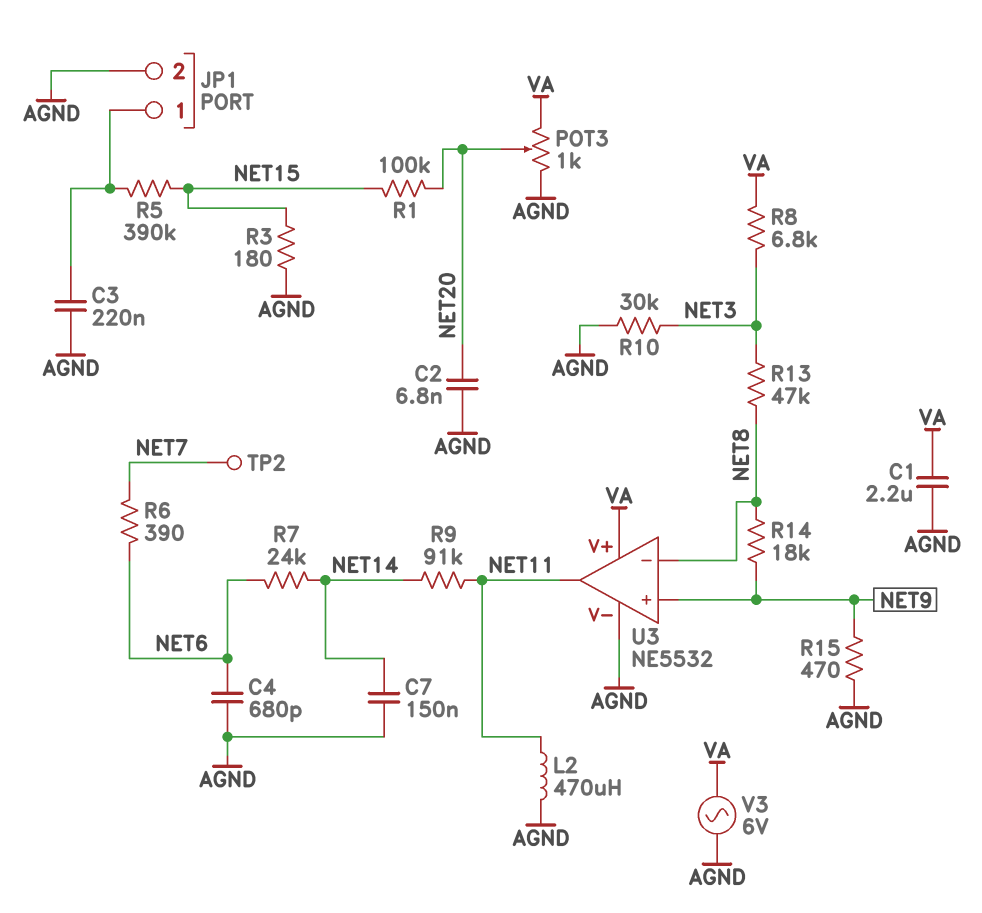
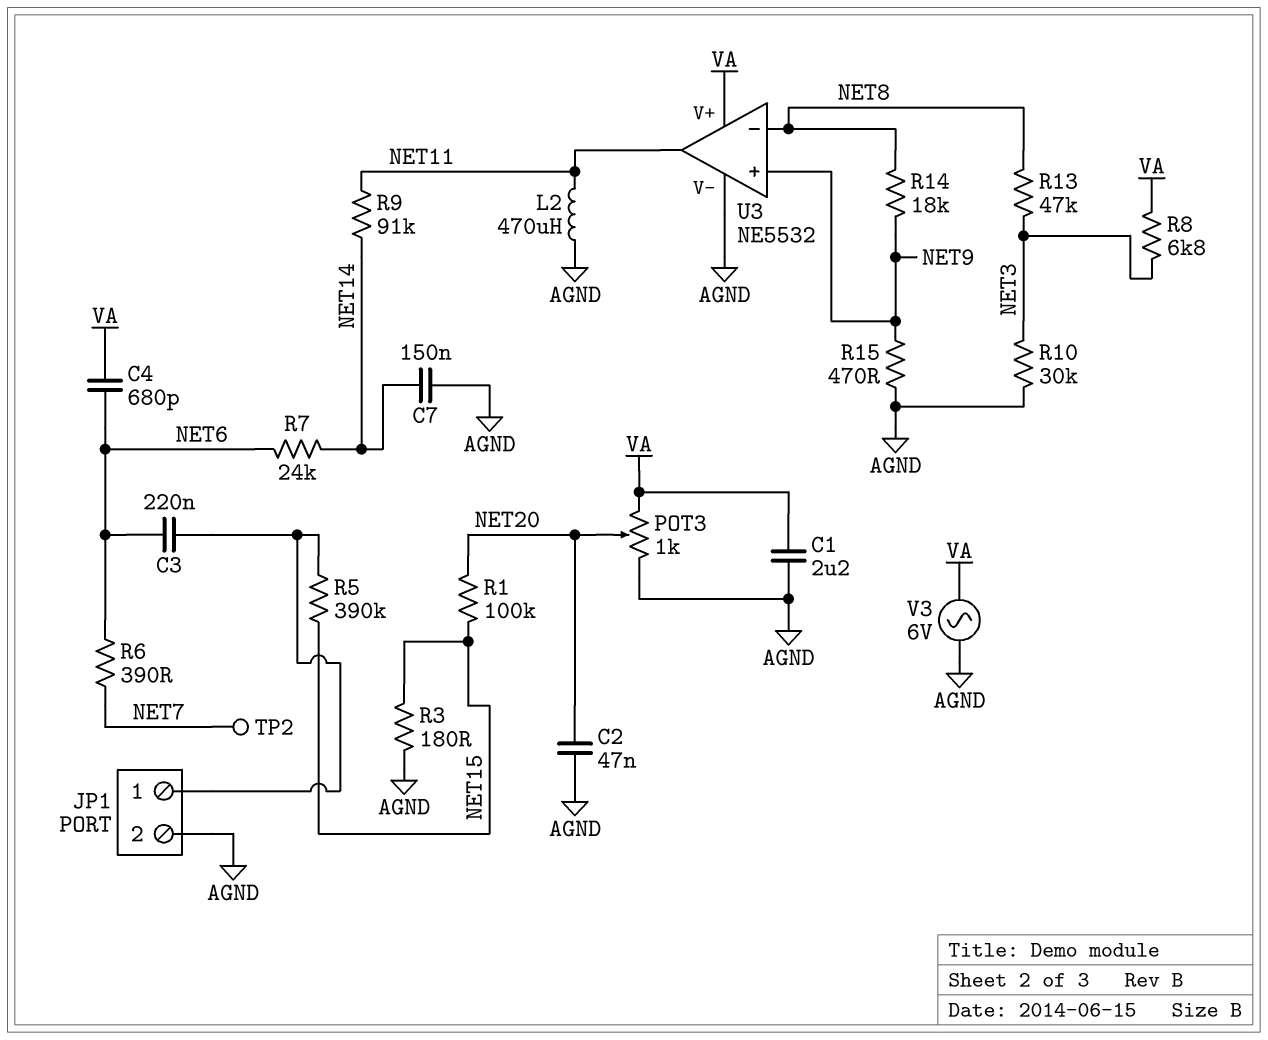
C2: 6.8nF (AGND, NET20) -> 47nF (AGND, NET20)
C3: 220nF (AGND, JP1/1) -> 220nF (JP1/1, NET6)
C4: 680pF (AGND, NET6) -> 680pF (NET6, VA)

